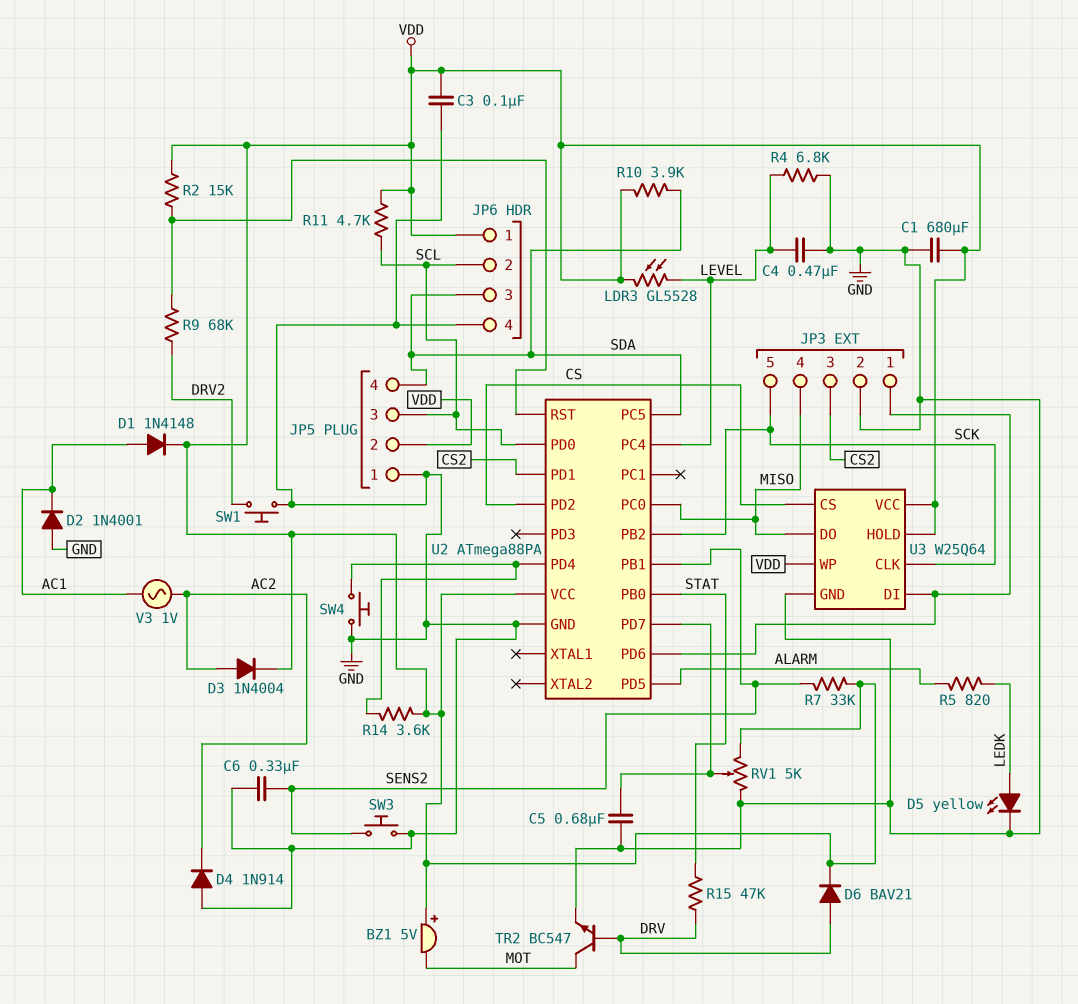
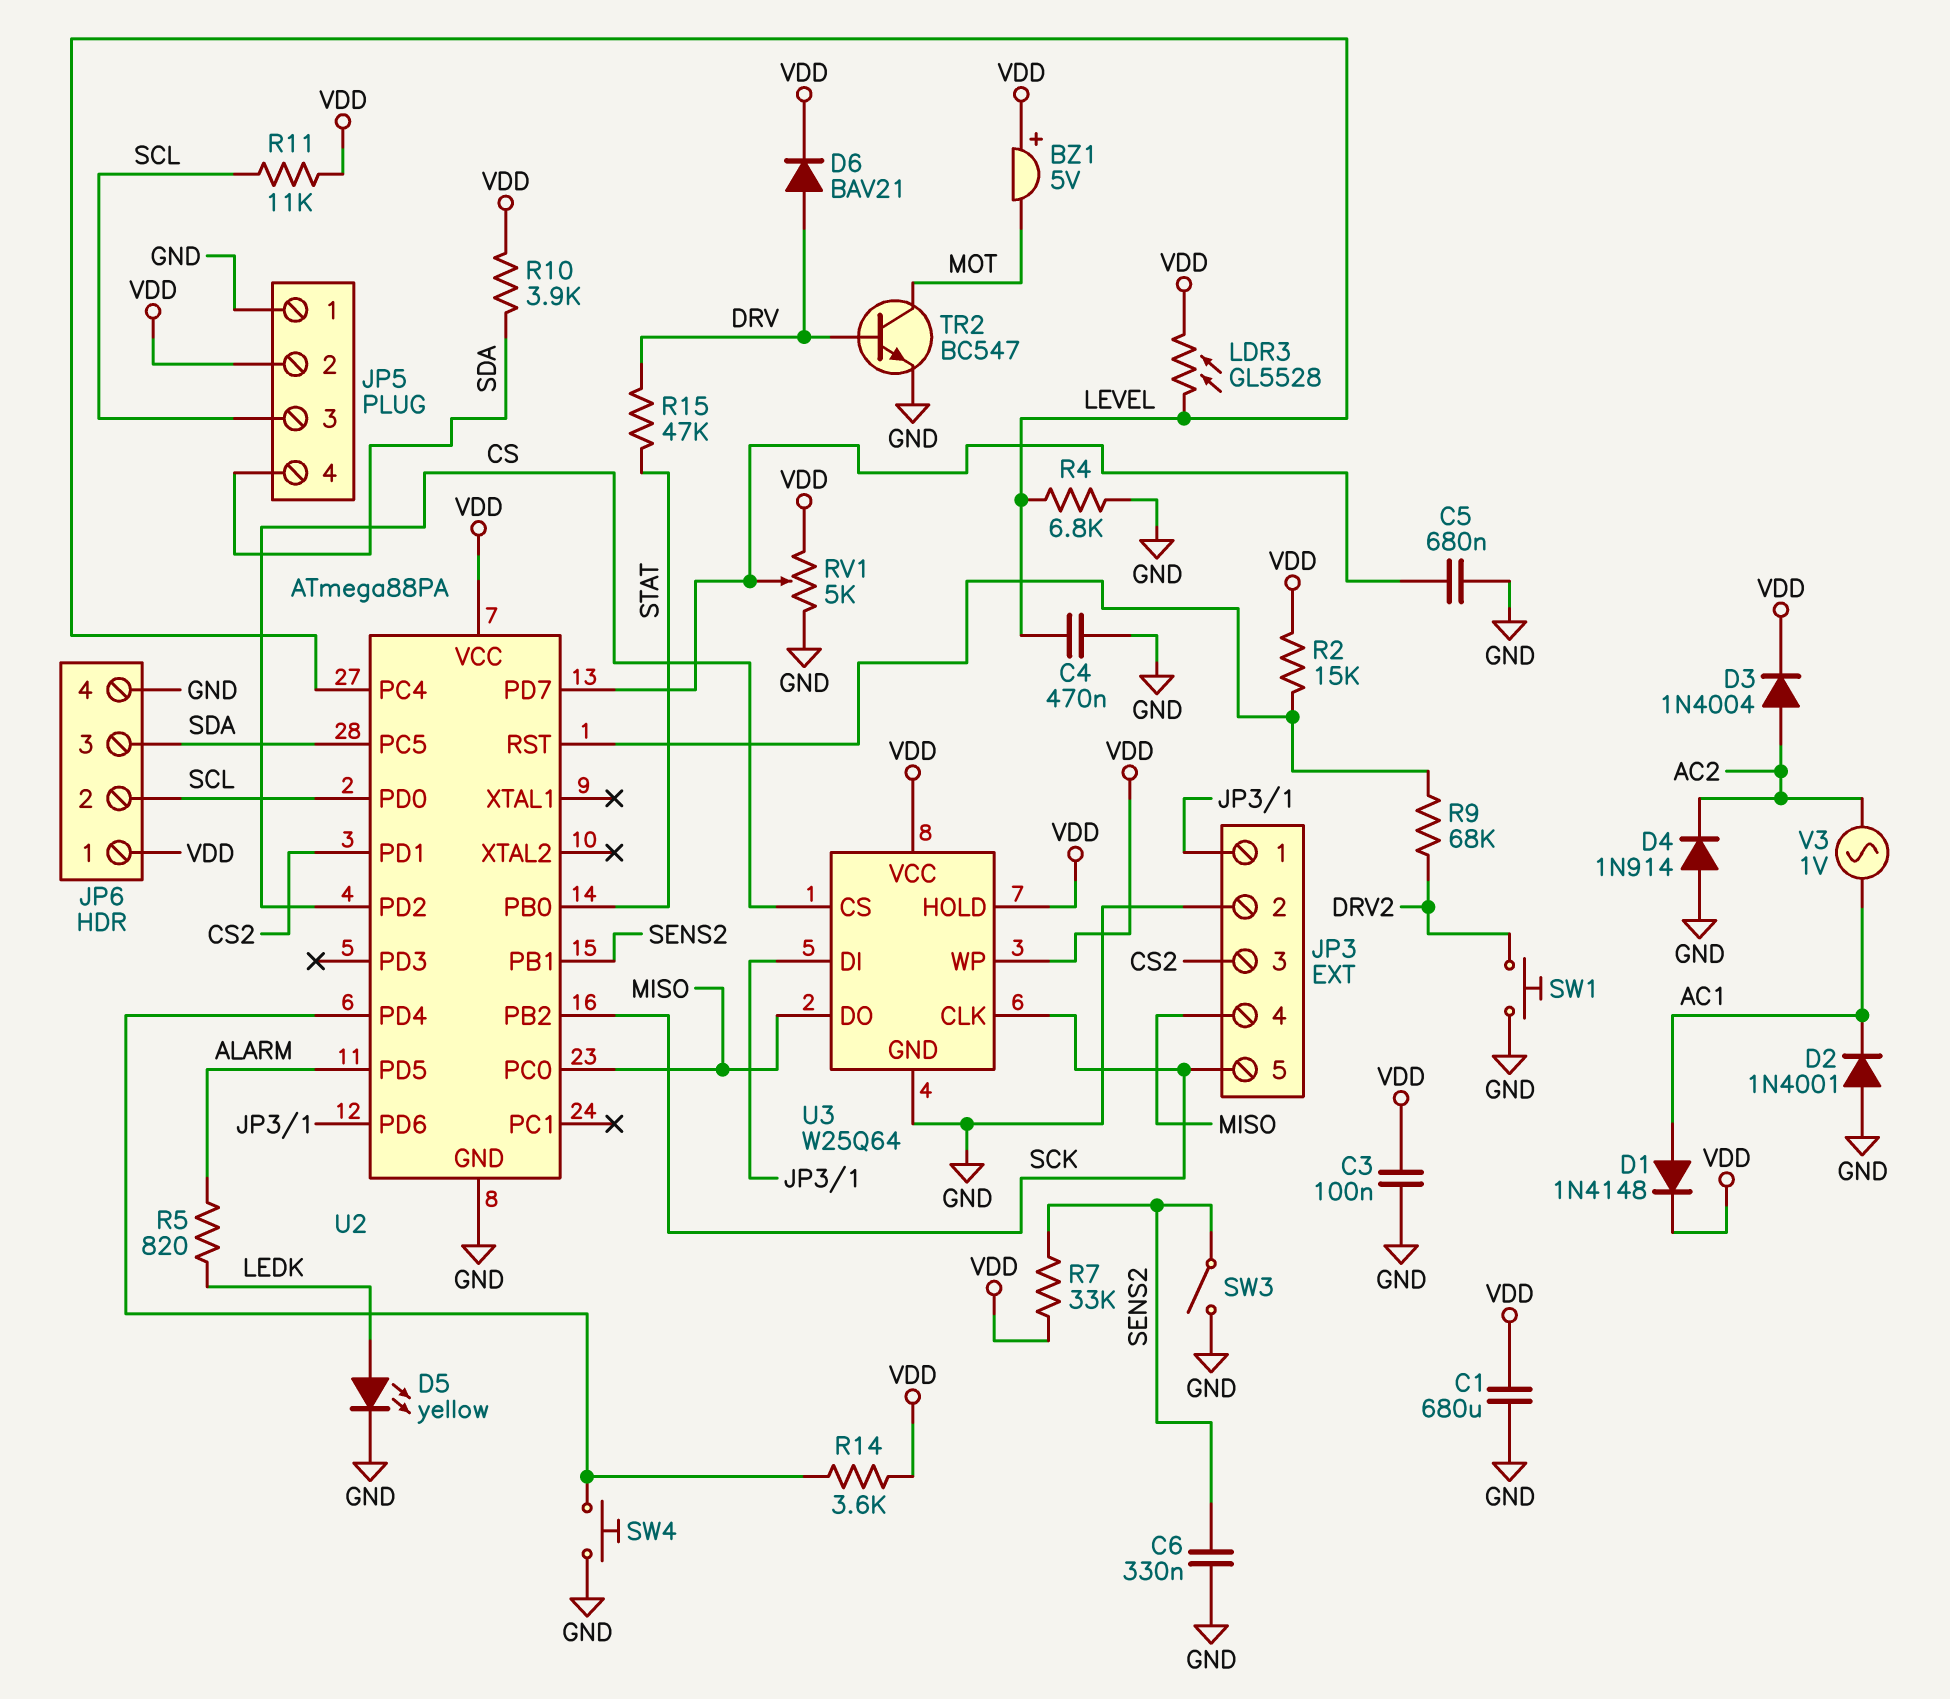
R11: 4.7k (SCL, VDD) -> 11k (SCL, VDD)
SW3: button (GND, SENS2) -> switch (GND, SENS2)

